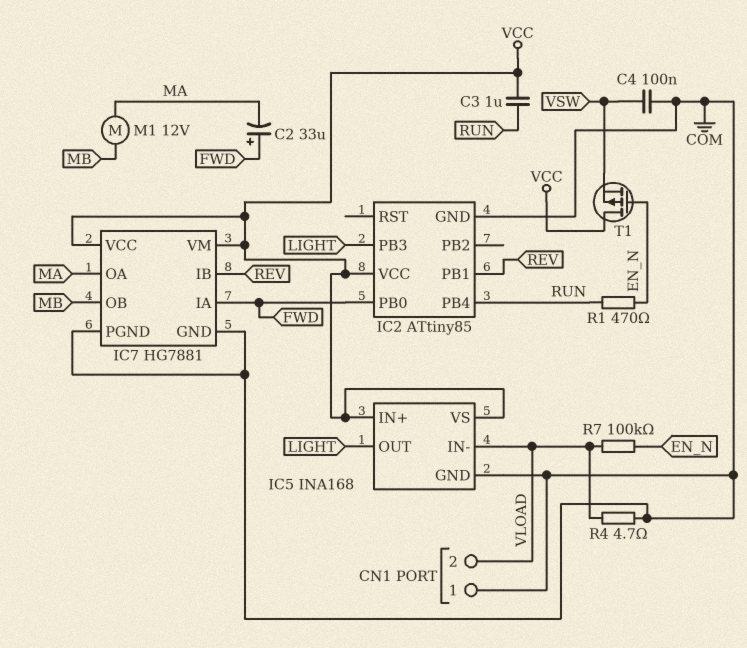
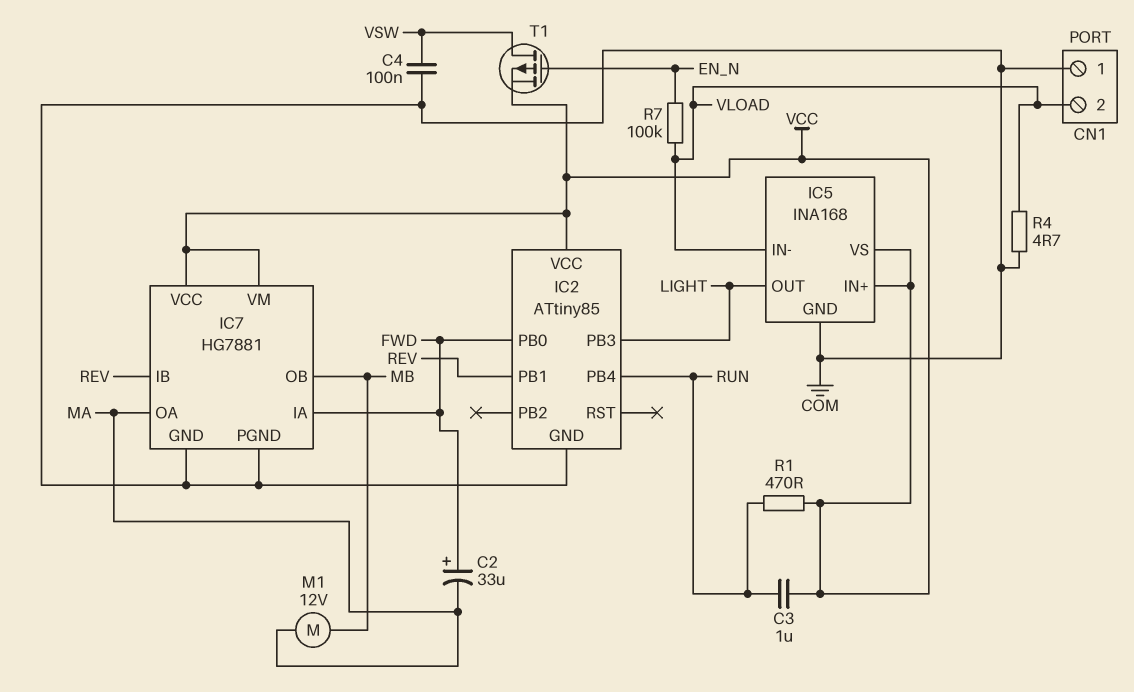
R1: 470 (EN_N, RUN) -> 470 (RUN, VCC)
T1: PMOS (G EN_N, D VCC, S VSW) -> PMOS (G EN_N, D VSW, S VCC)

